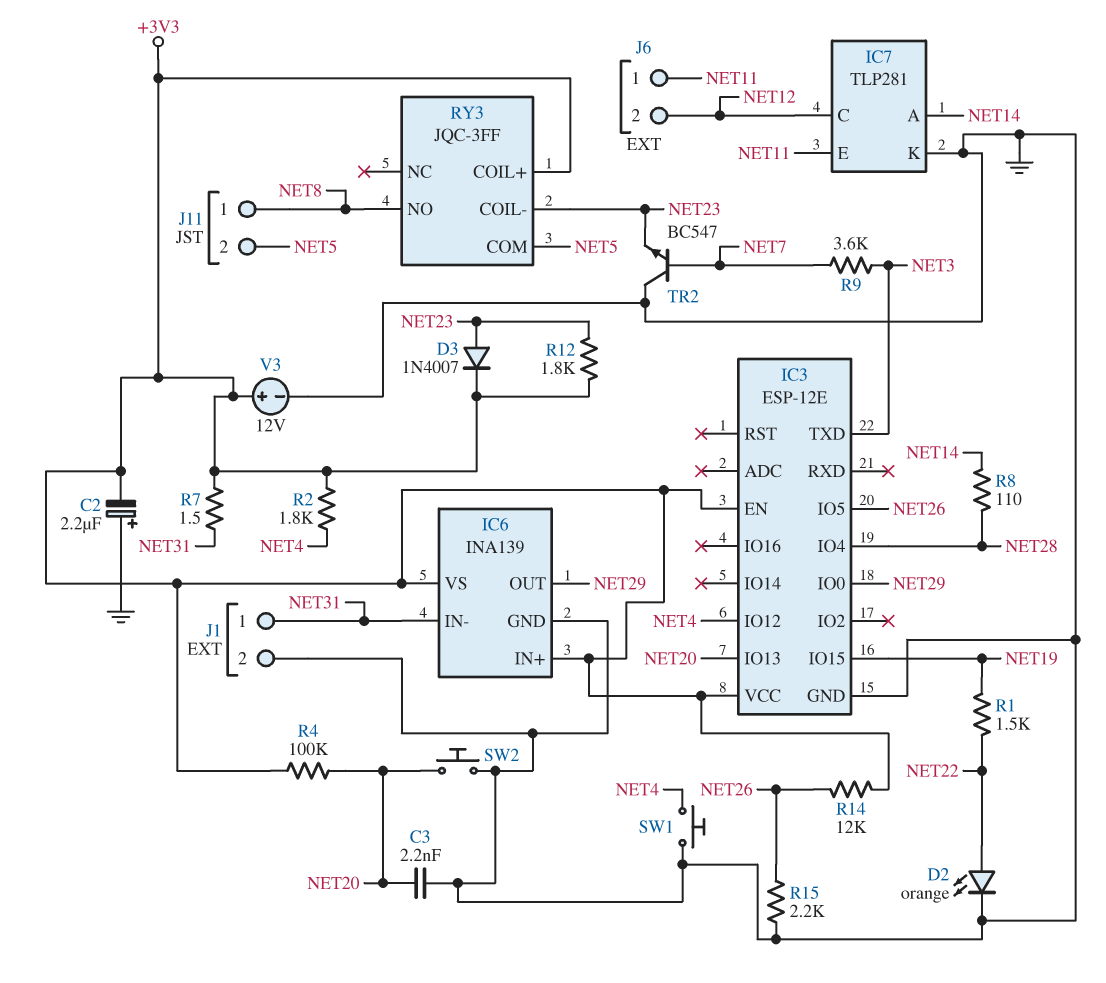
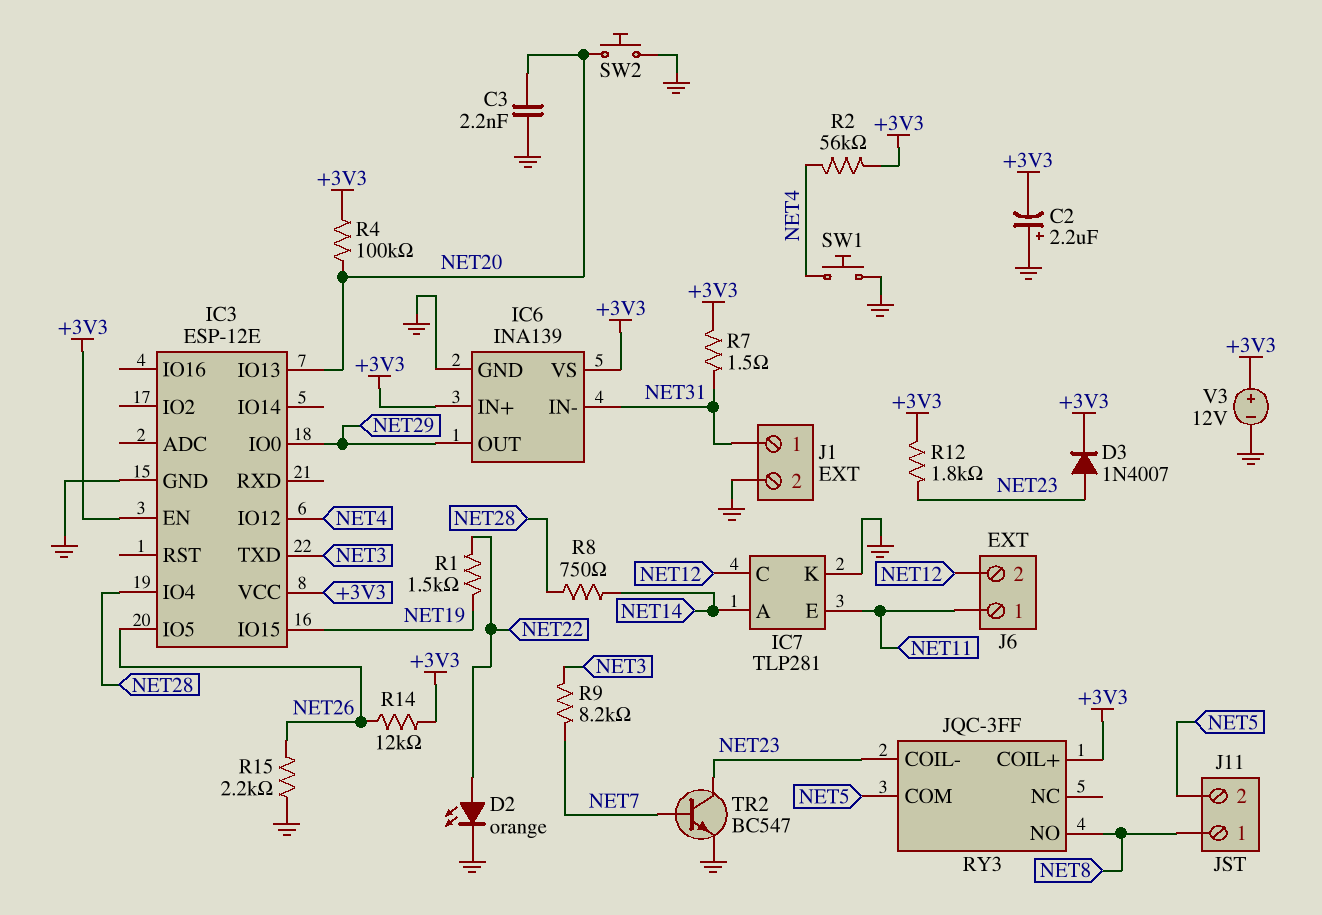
R2: 1.8k (+3V3, NET4) -> 56k (+3V3, NET4)
R8: 110 (NET14, NET28) -> 750 (NET14, NET28)
R9: 3.6k (NET3, NET7) -> 8.2k (NET3, NET7)
TR2: NPN BC547 (B NET7, C GND, E NET23) -> NPN BC547 (B NET7, C NET23, E GND)

